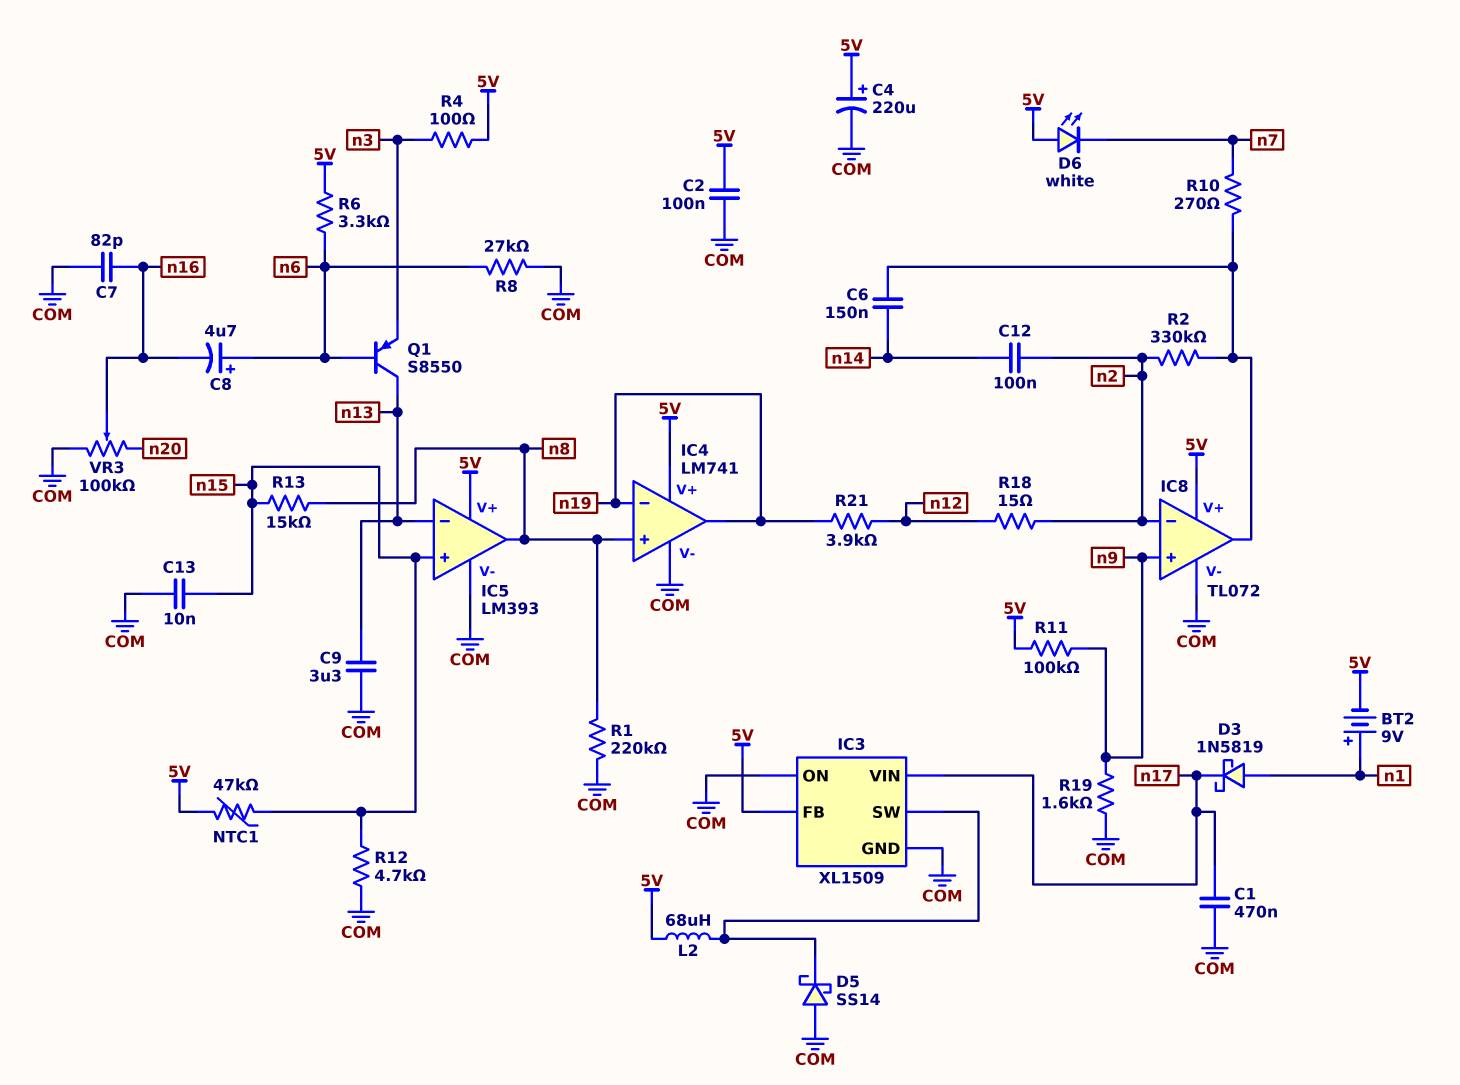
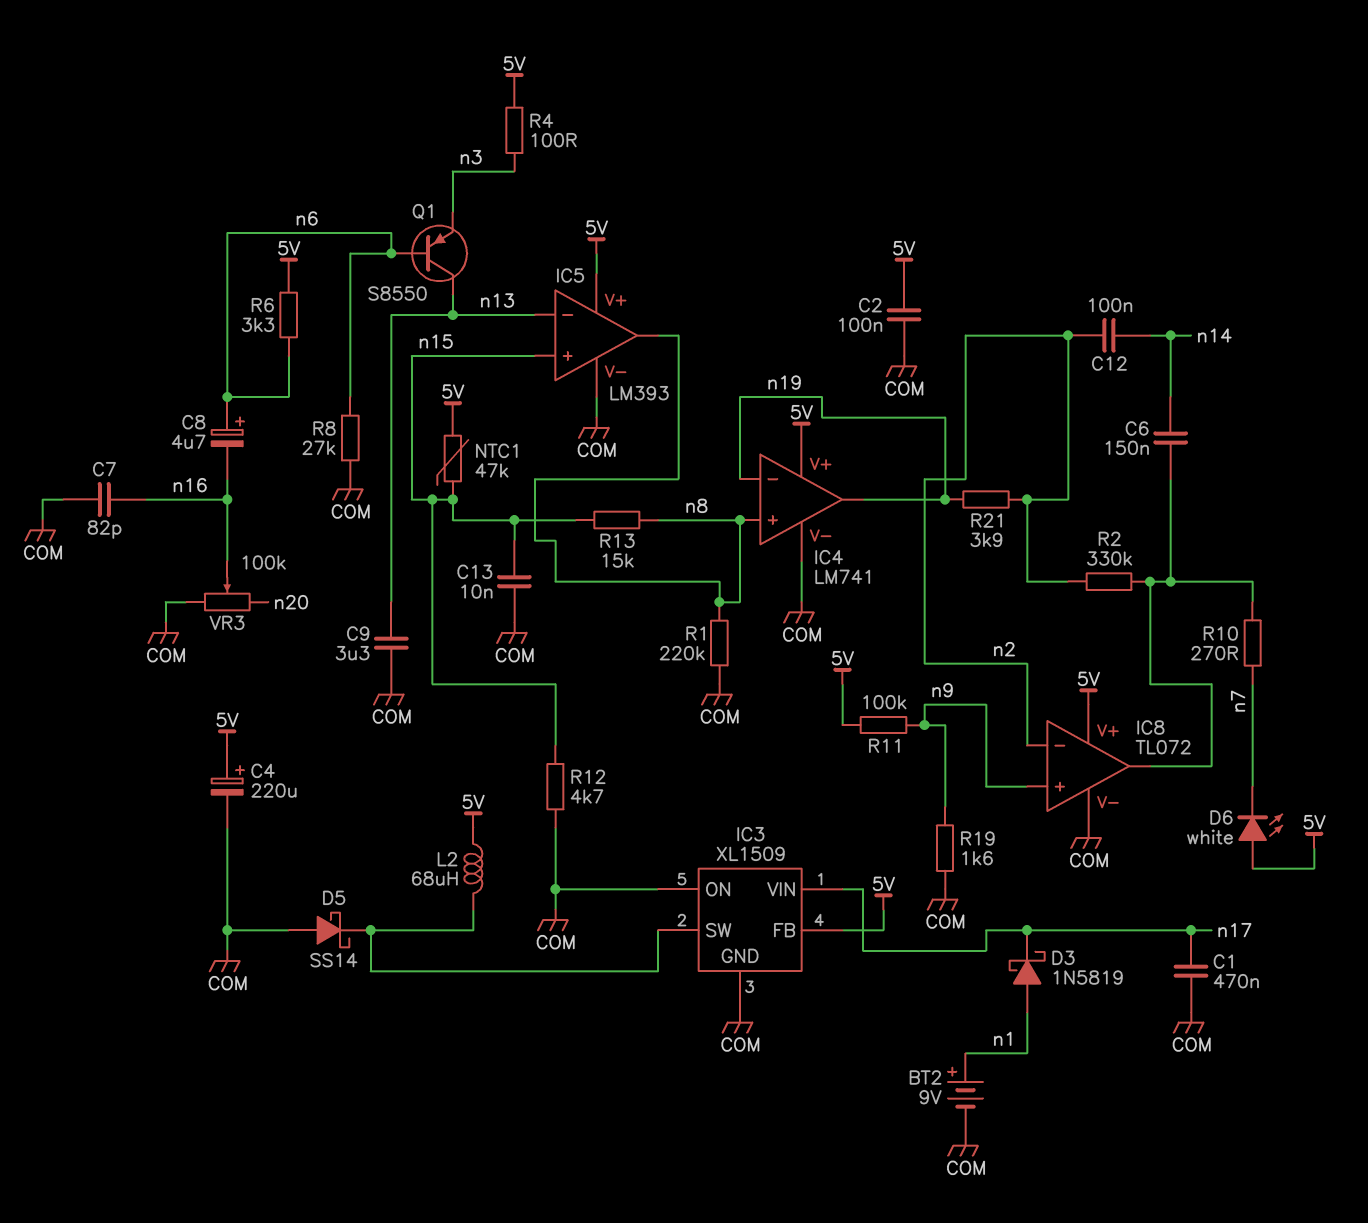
BT2: 9V (plus n1, minus 5V) -> 9V (plus n1, minus COM)
R18: 15 (n2, n12) -> none
R21: 3.9k (n12, n19) -> 3.9k (n2, n19)

